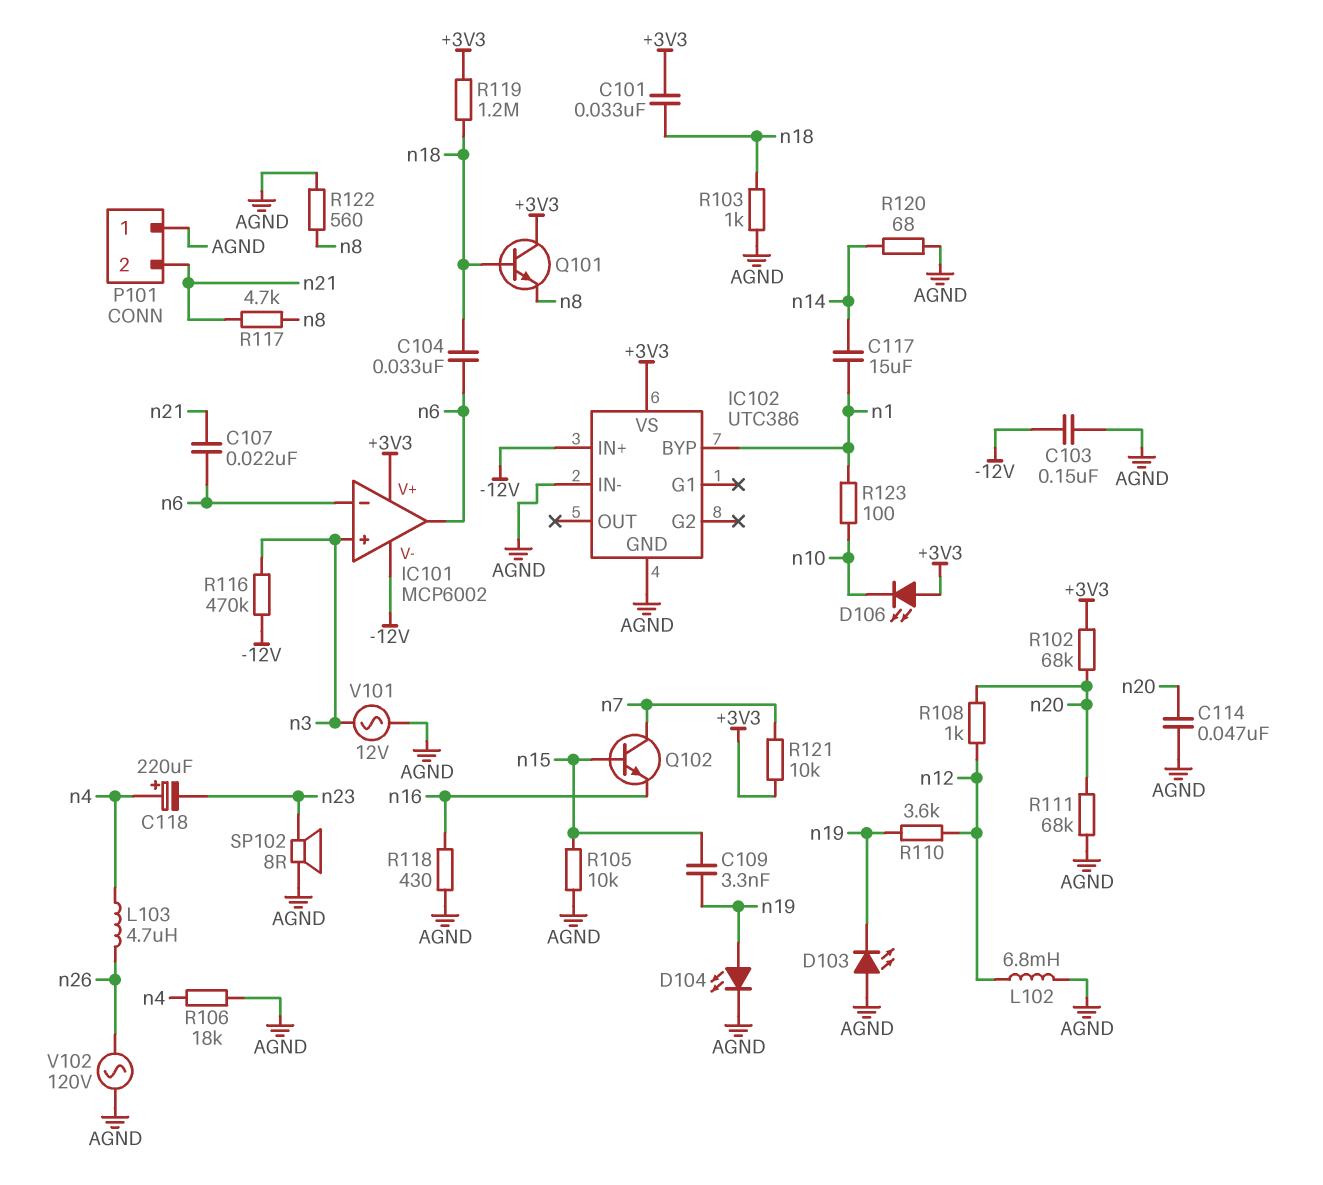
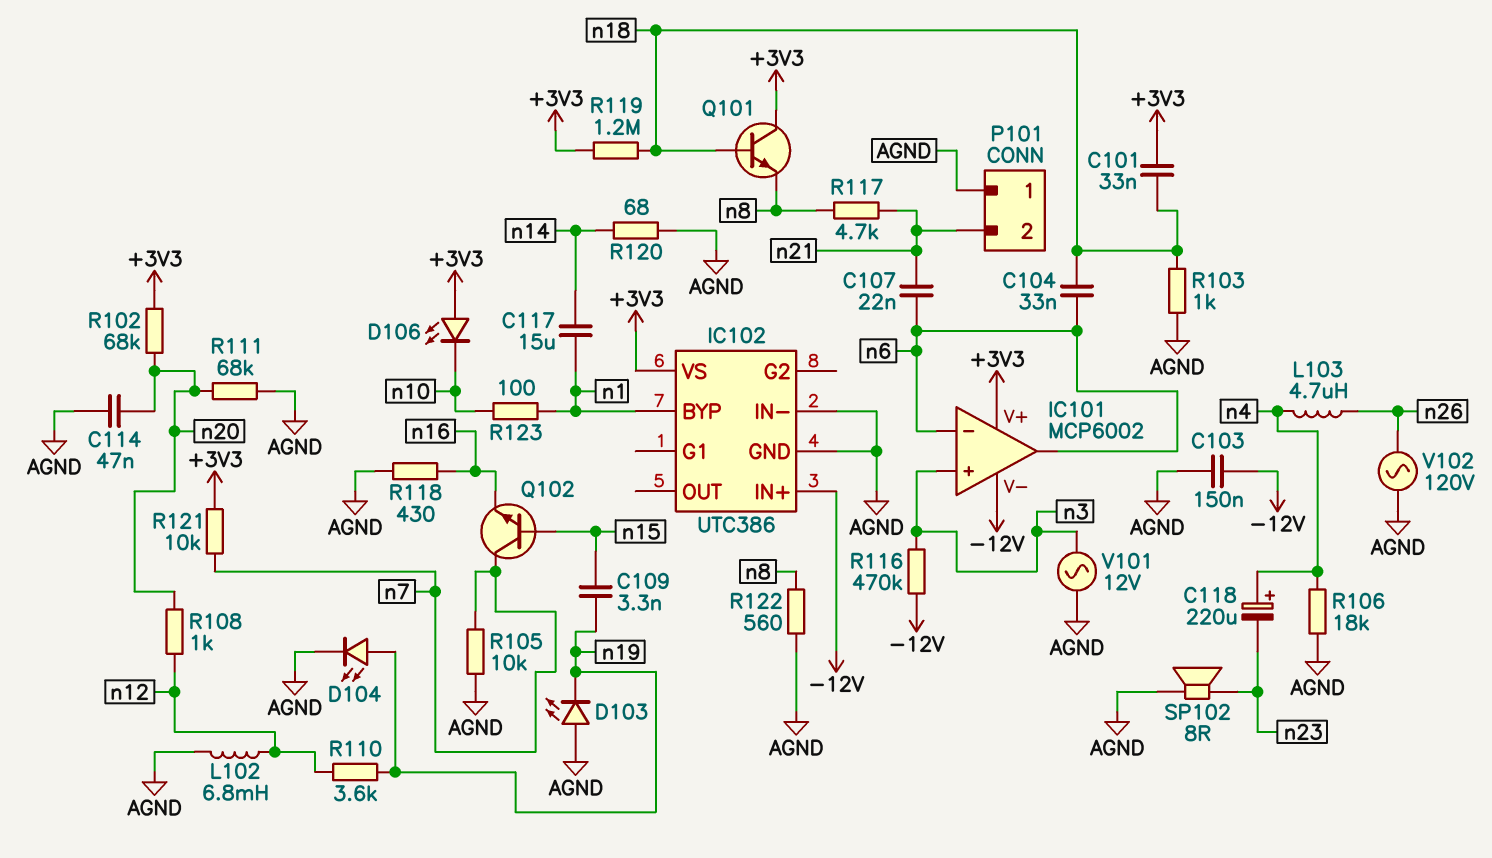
R105: 10k (AGND, n15) -> 10k (AGND, n7)

